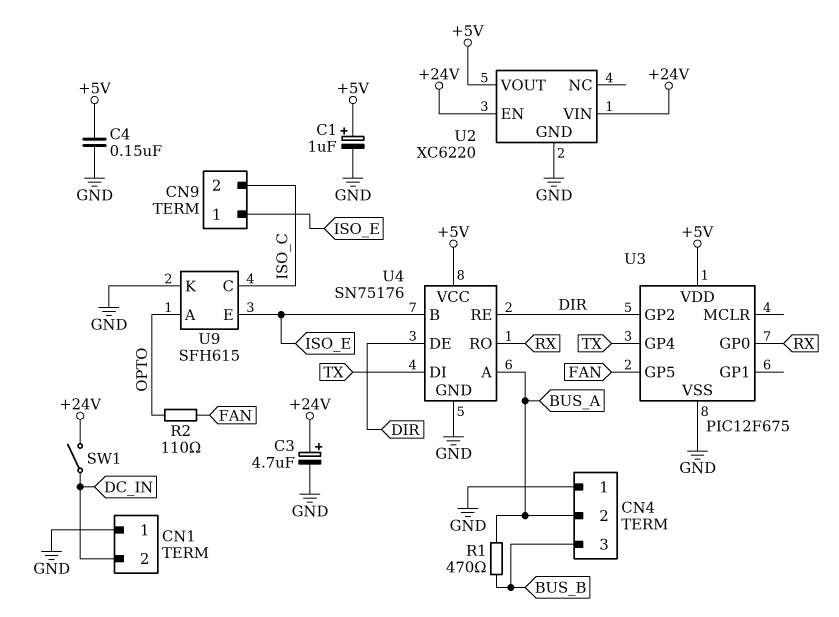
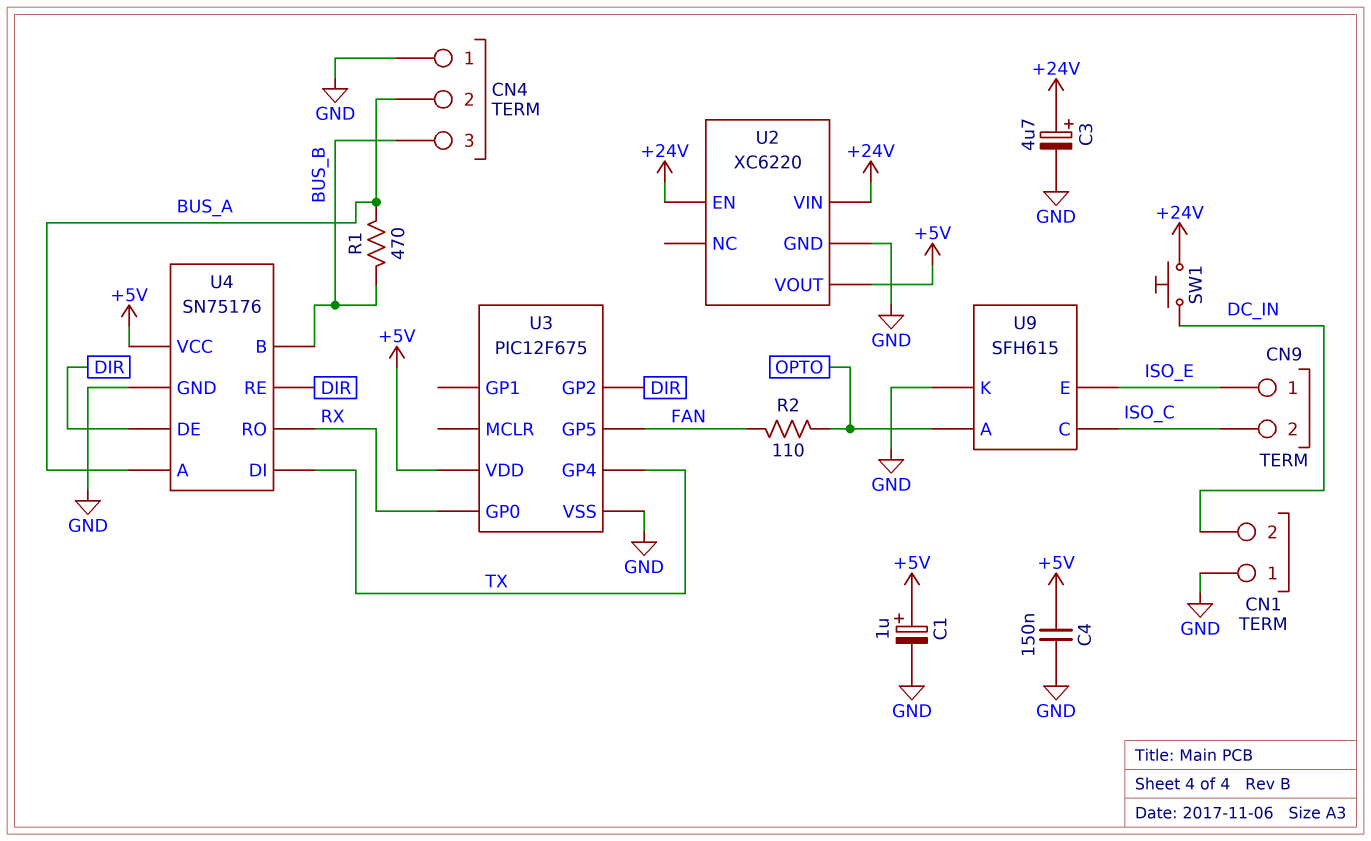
SW1: switch (+24V, DC_IN) -> button (+24V, DC_IN)
U4 pin B: ISO_E -> BUS_B

